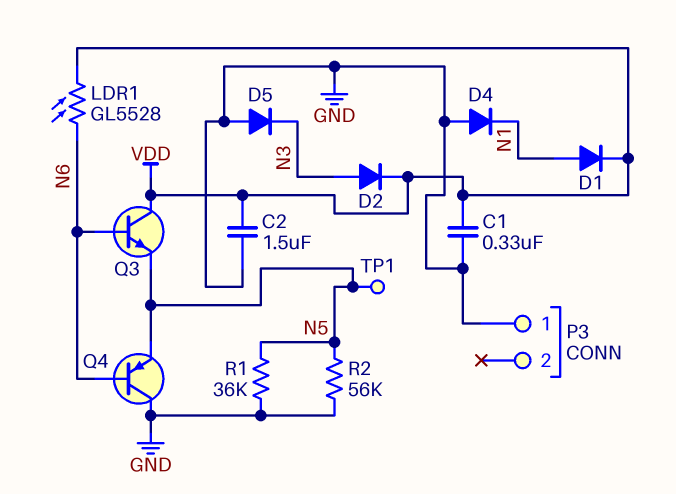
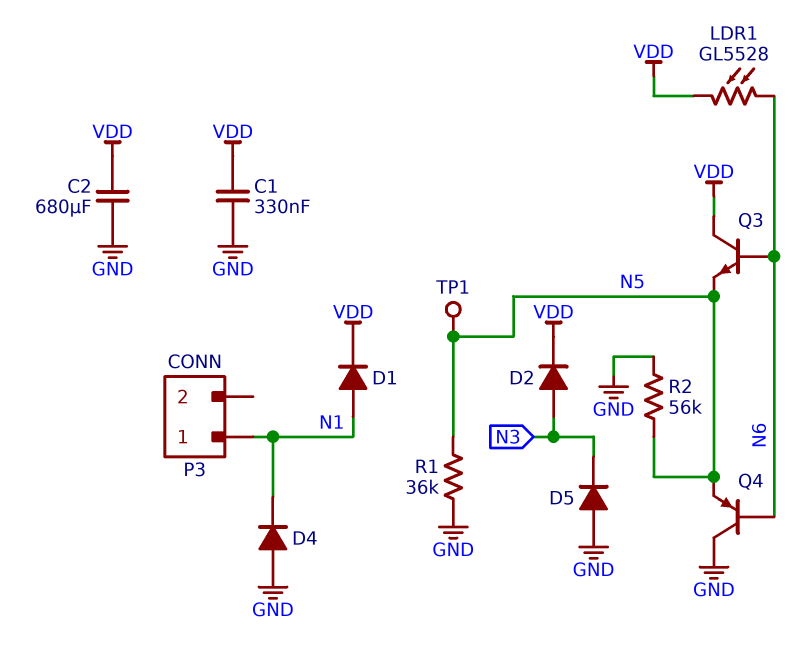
C2: 1.5uF (GND, VDD) -> 680uF (GND, VDD)
P3 pin 1: GND -> N1

